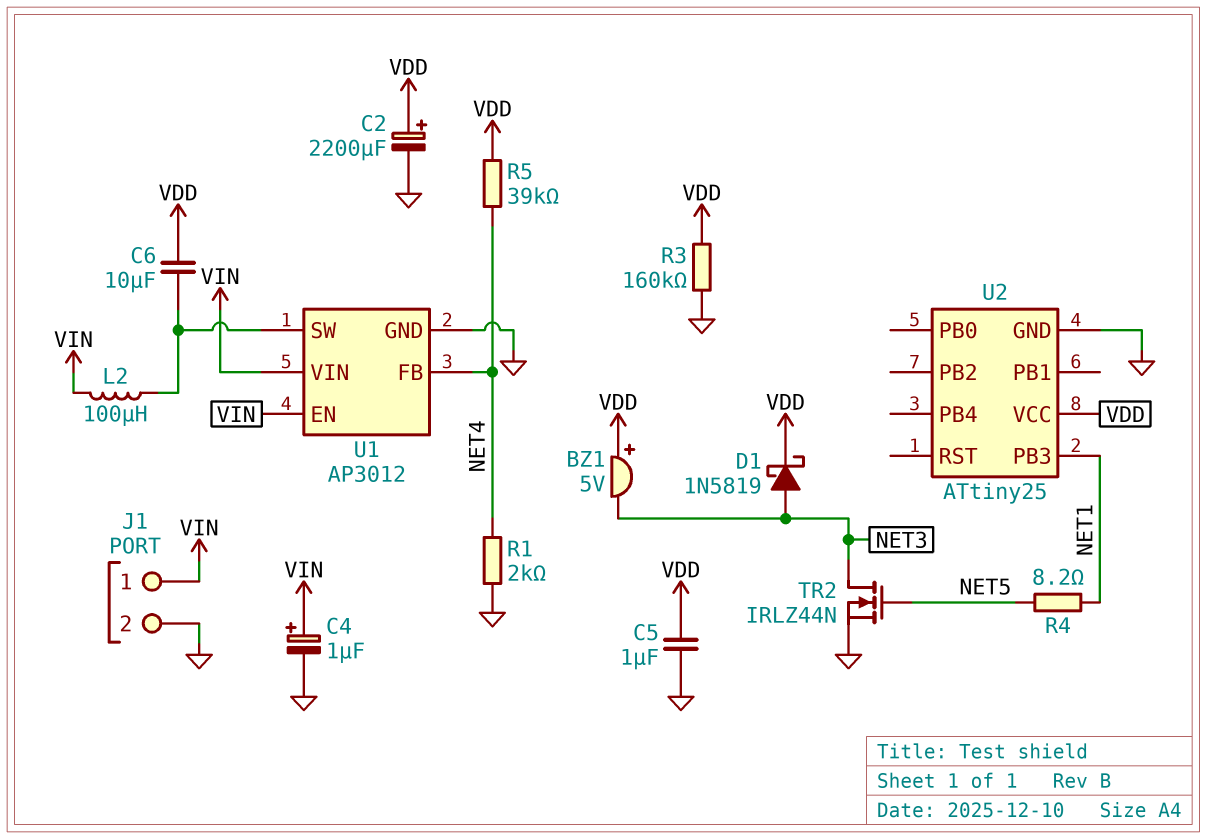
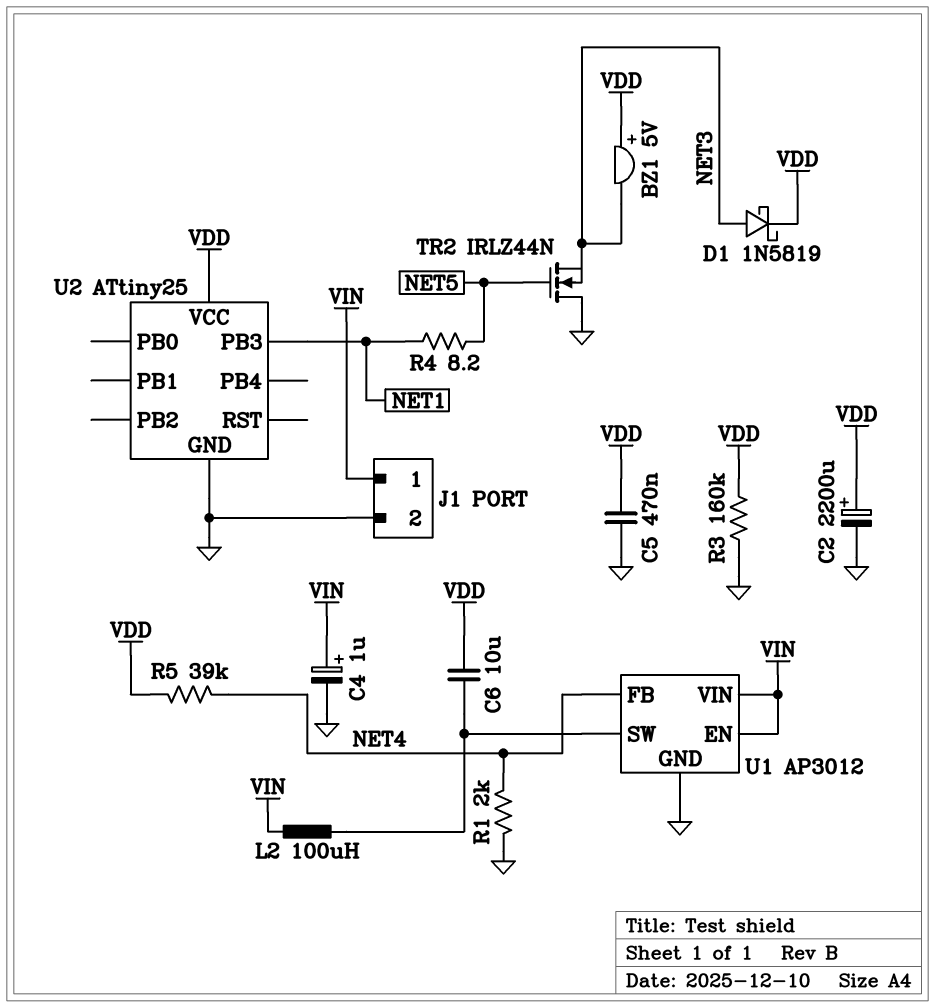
C5: 1uF (GND, VDD) -> 470nF (GND, VDD)
TR2: NMOS IRLZ44N (G NET5, D NET3, S GND) -> NMOS IRLZ44N (G NET5, D GND, S NET3)

